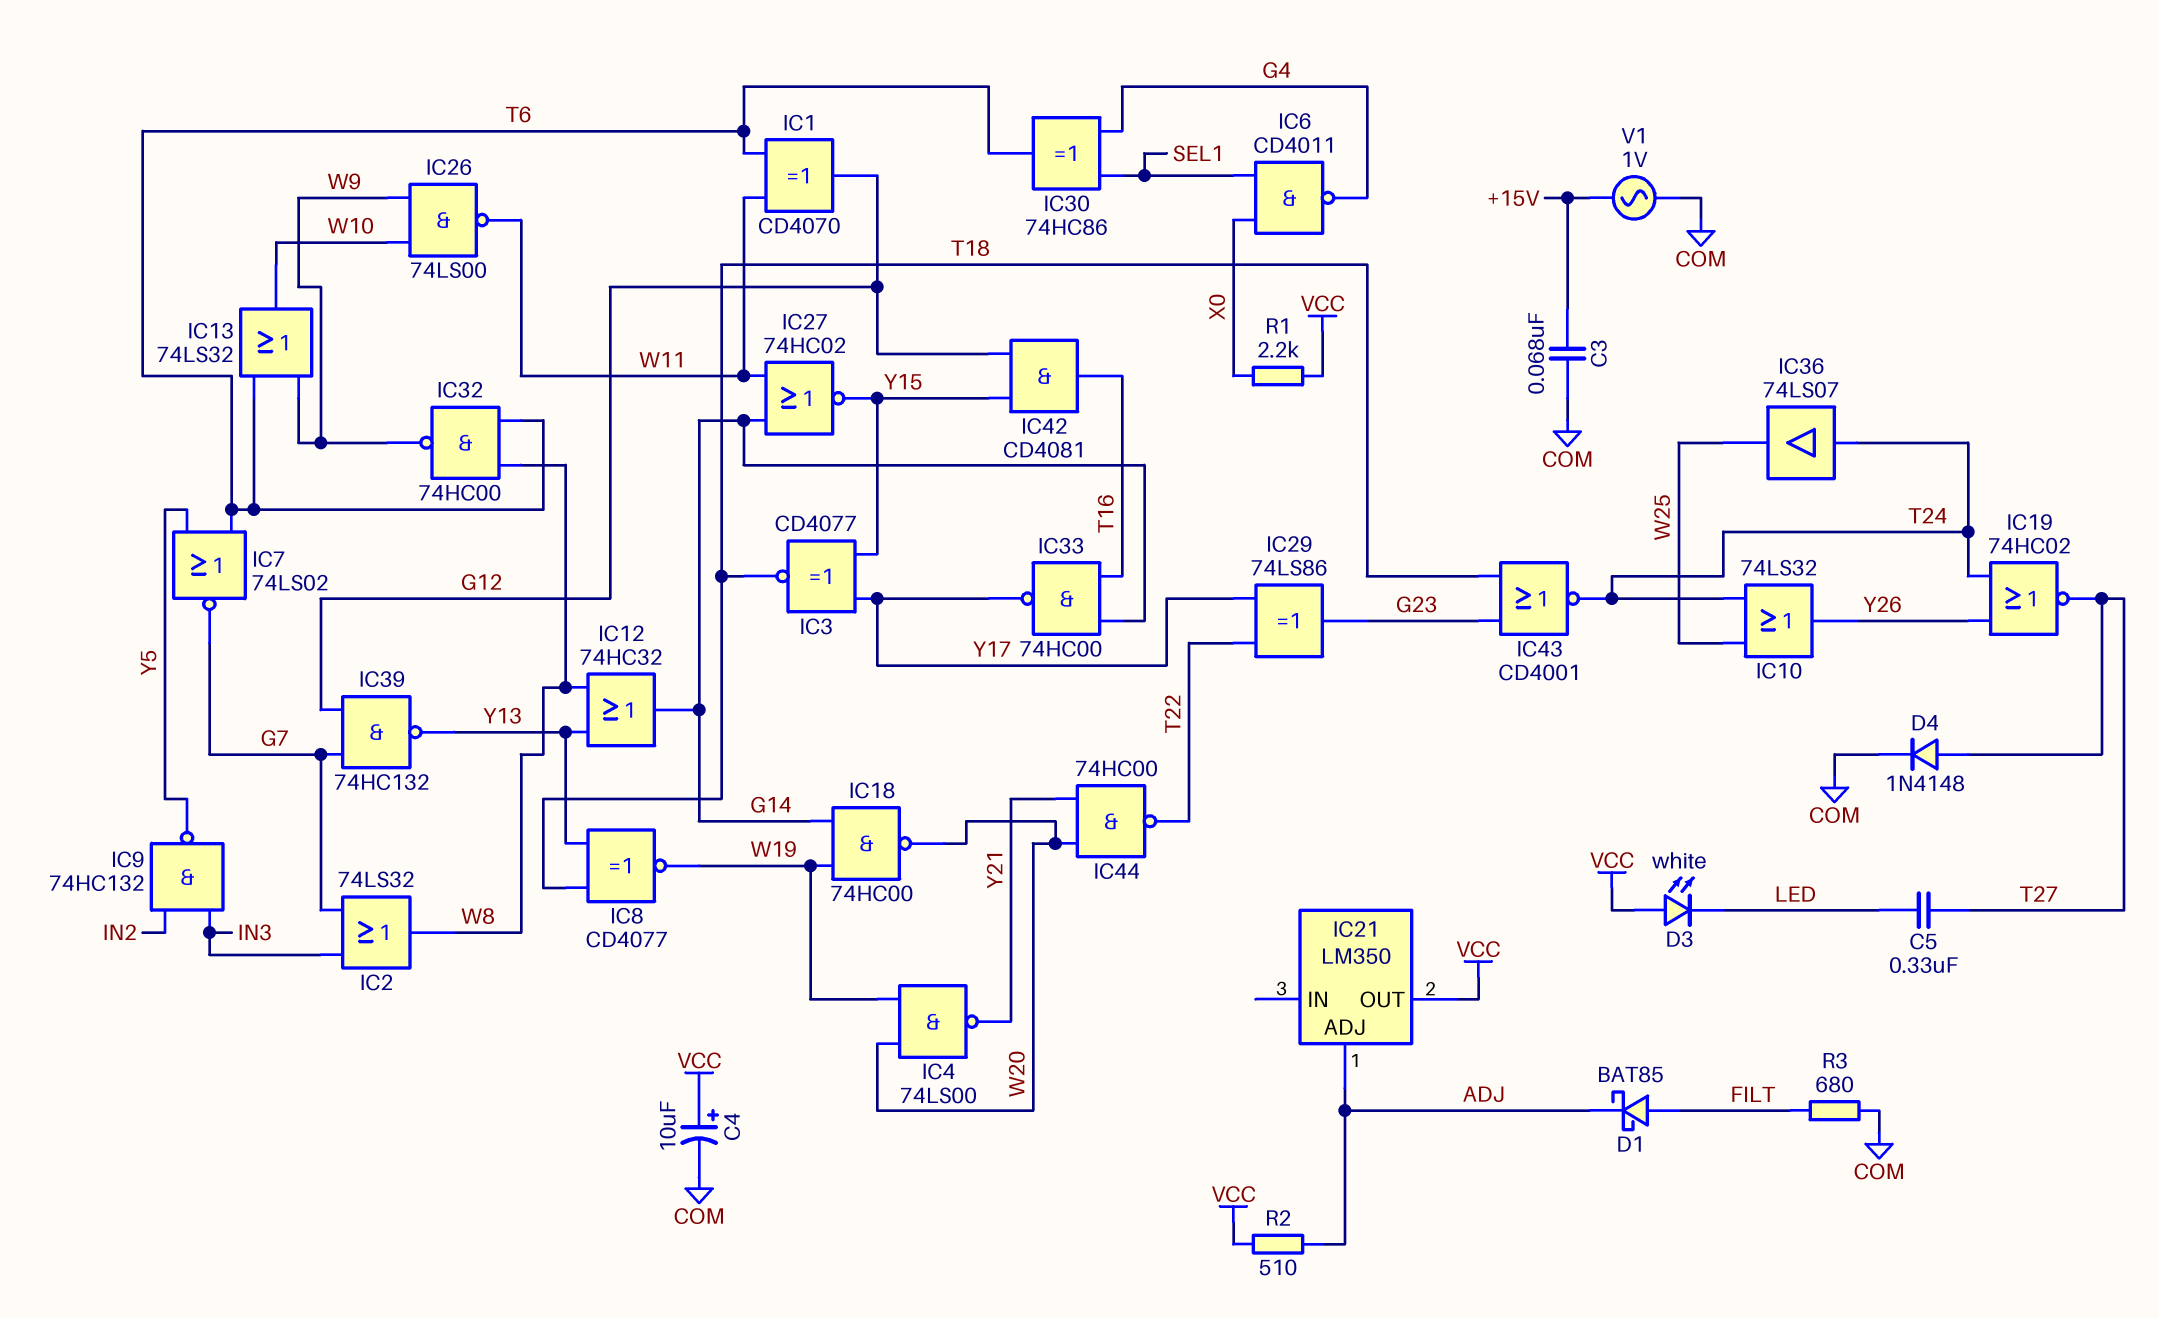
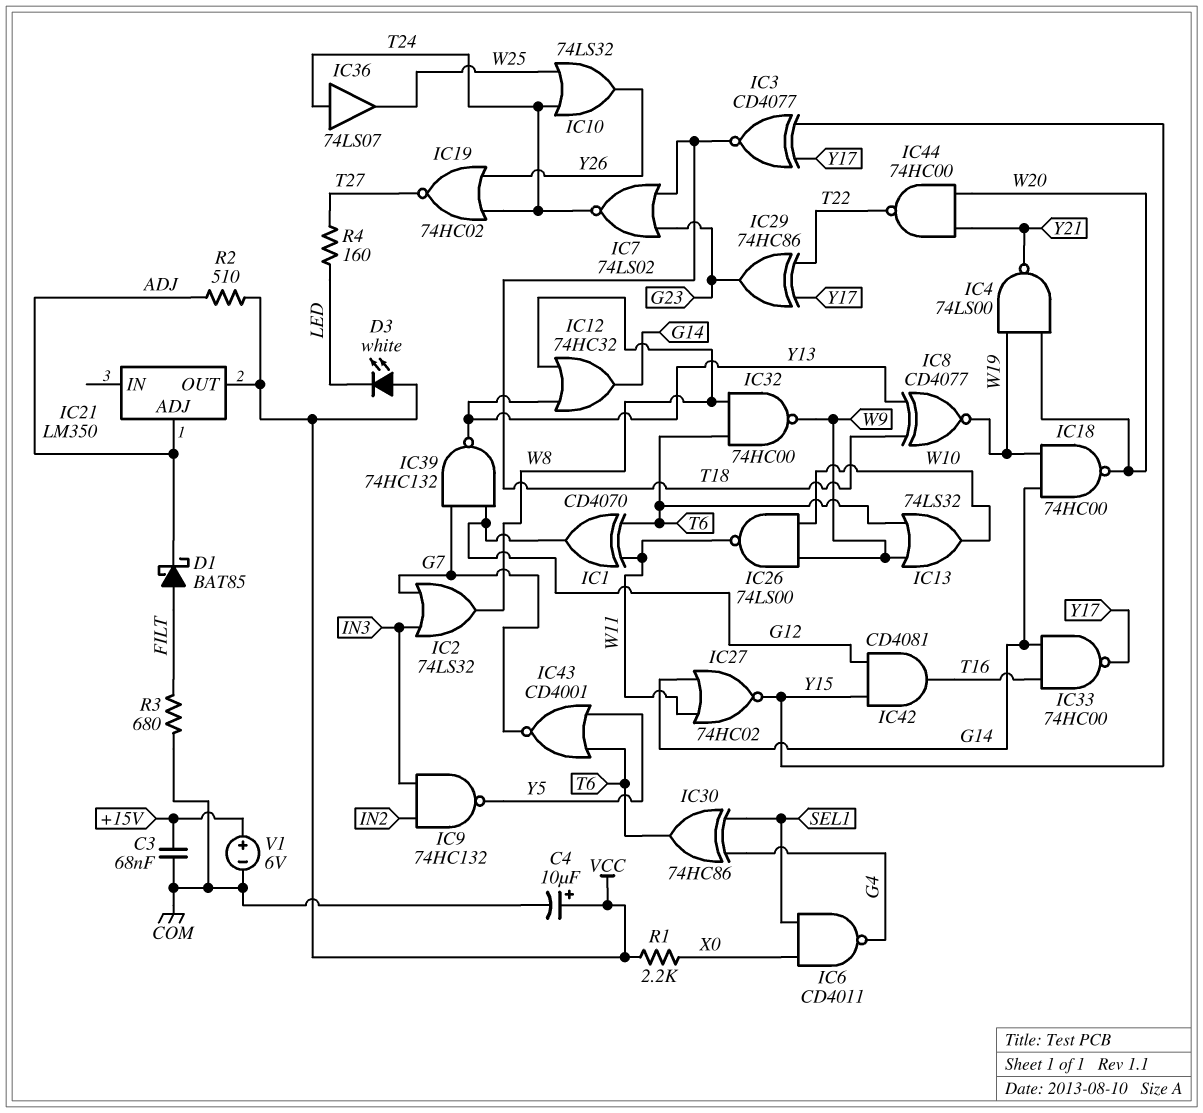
C5: 330nF (LED, T27) -> none
D4: diode 1N4148 (A T27, K COM) -> none
IC7: NOR 74LS02 (in T6, in Y5, out G7) -> NOR 74LS02 (in G23, in T18, out T24)
IC29: XOR 74LS86 (in T22, in Y17, out G23) -> XOR 74HC86 (in T22, in Y17, out G23)
IC43: NOR CD4001 (in G23, in T18, out T24) -> NOR CD4001 (in T6, in Y5, out G7)
R4: none -> 160 (LED, T27)
V1: AC 1V (+15V, COM) -> 6V (plus +15V, minus COM)

